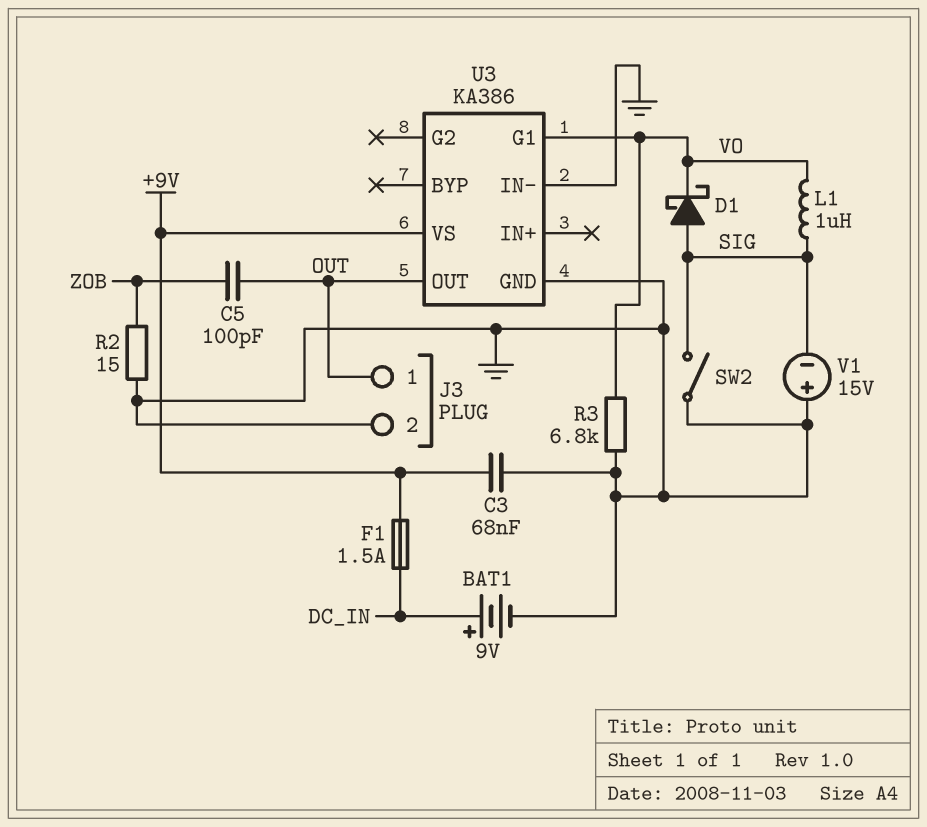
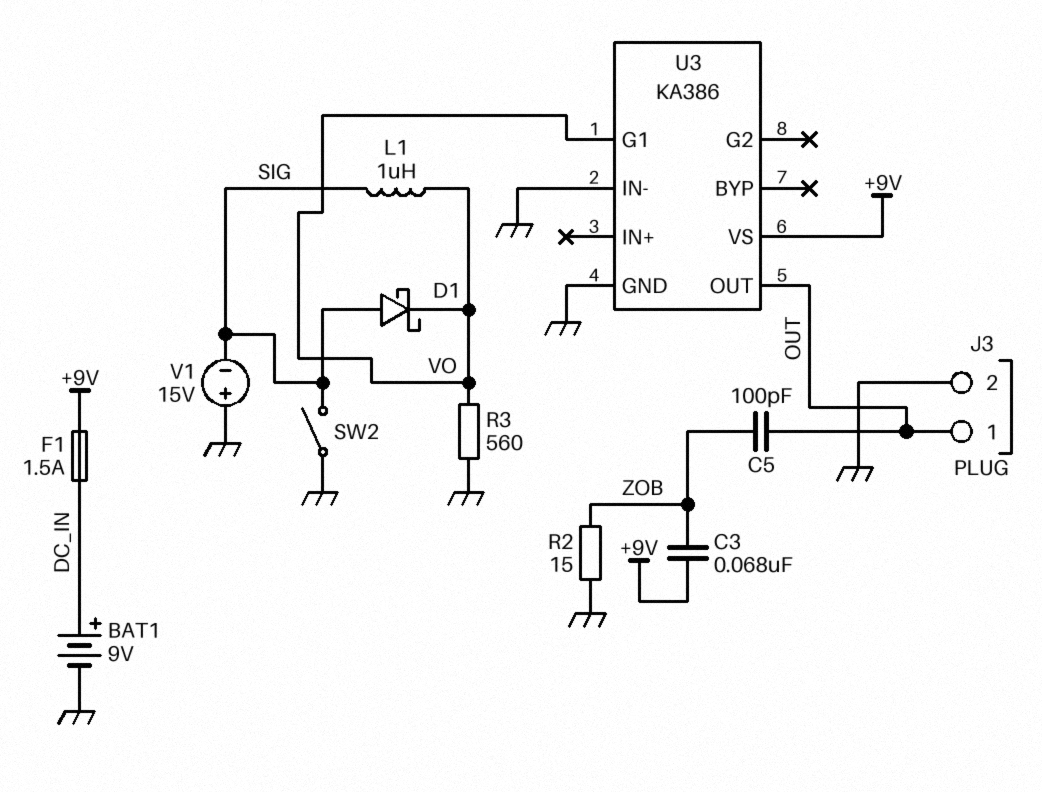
C3: 68nF (+9V, GND) -> 68nF (+9V, ZOB)
R3: 6.8k (GND, VO) -> 560 (GND, VO)

